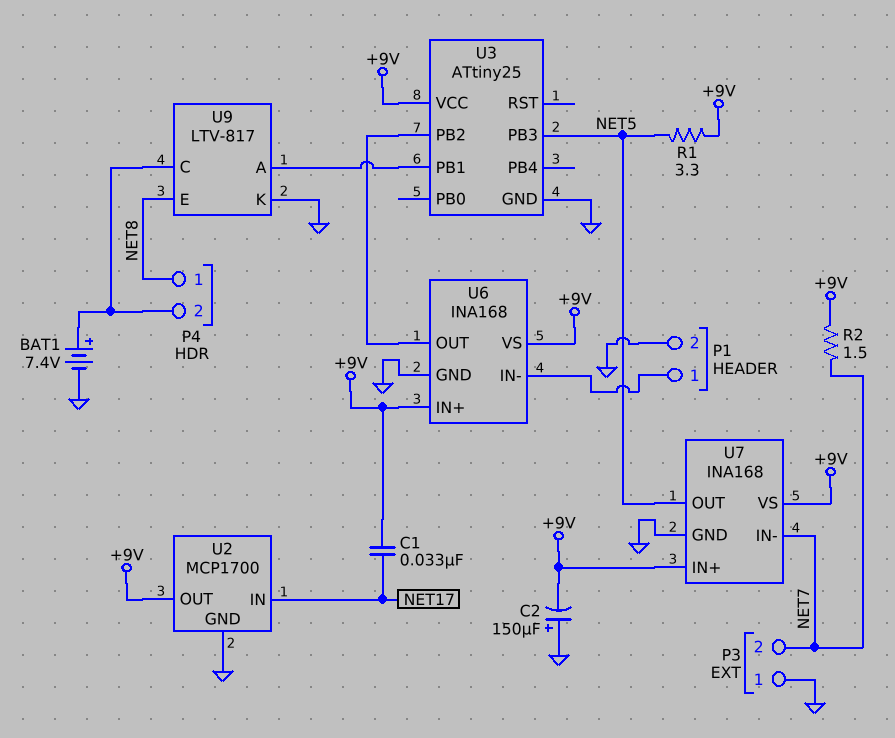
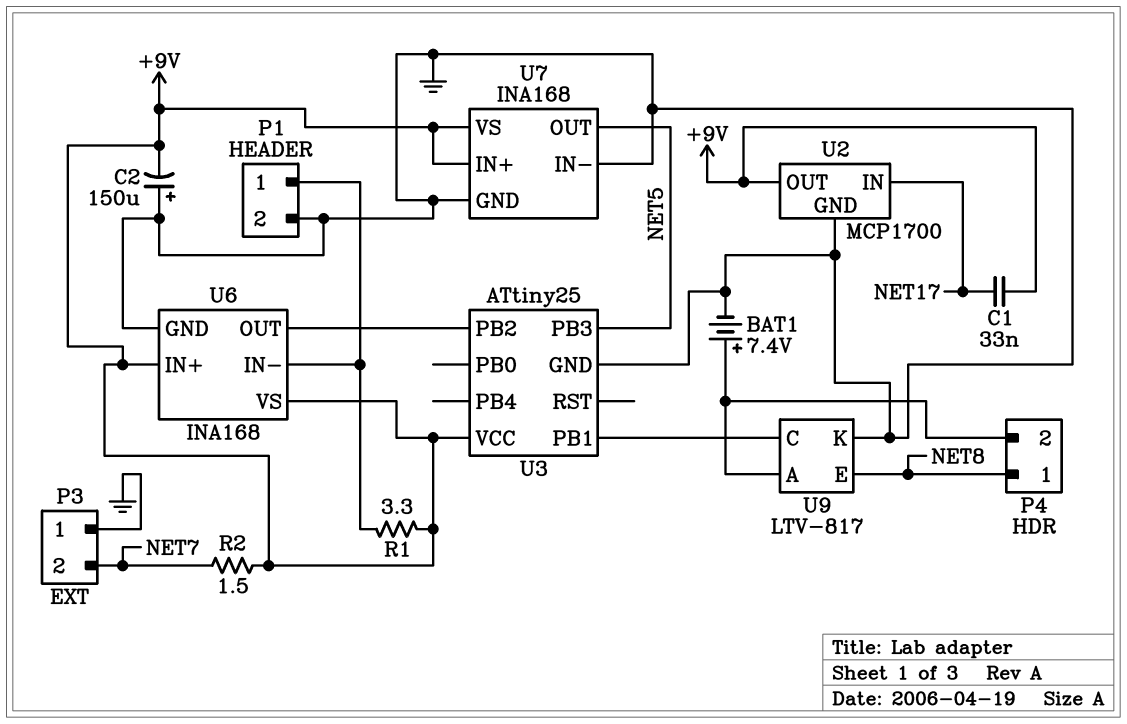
R1: 3.3 (+9V, NET5) -> 3.3 (+9V, P1/1)
U7 pin IN-: NET7 -> GND
U9 pin A: U3/PB1 -> P4/2
U9 pin C: P4/2 -> U3/PB1

